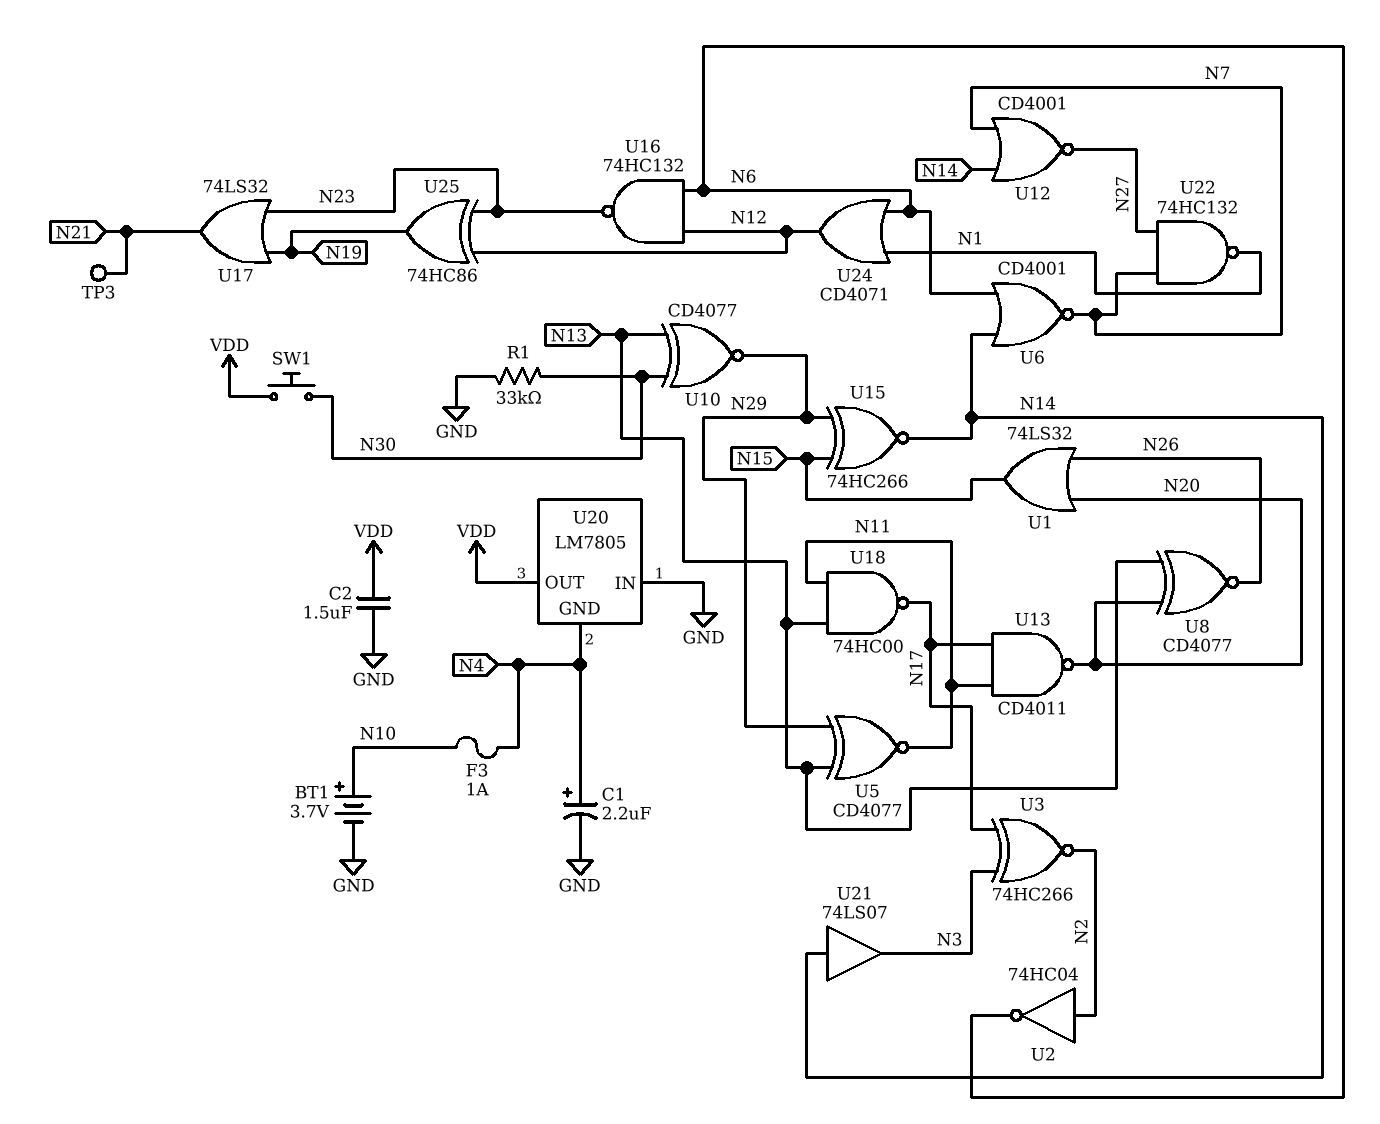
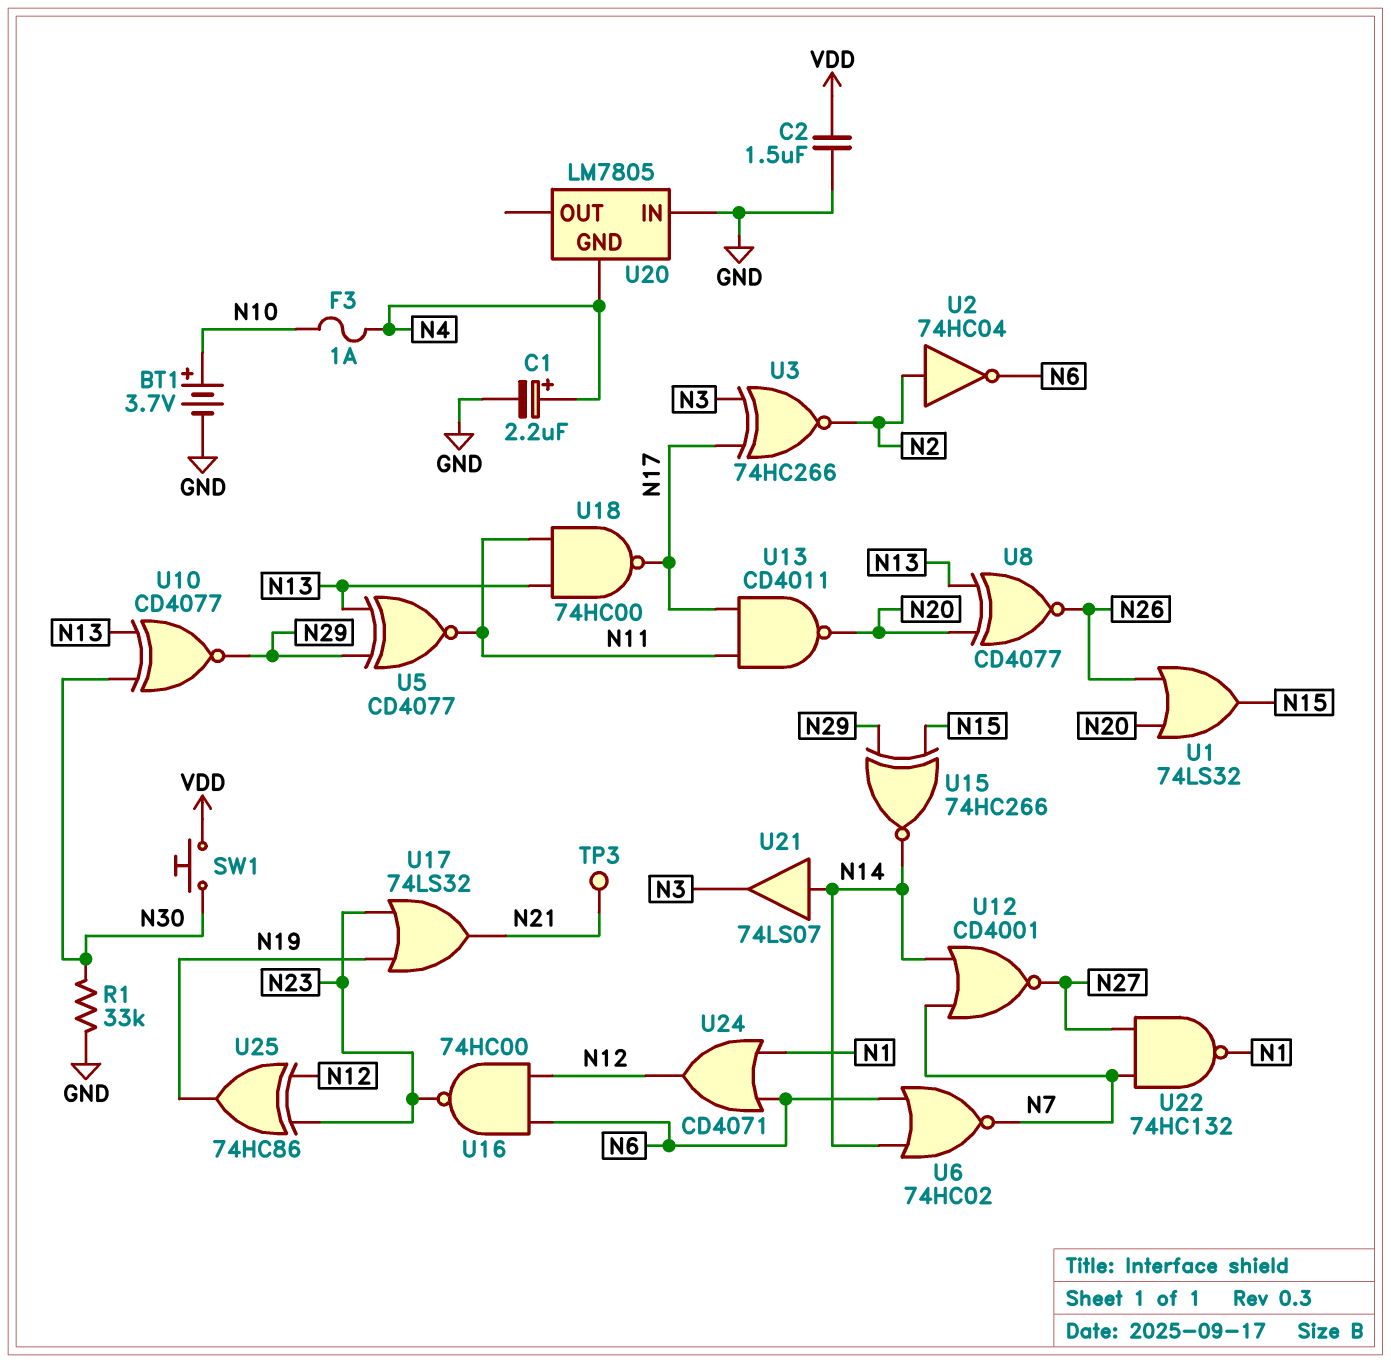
U6: NOR CD4001 (in N6, in N14, out N7) -> NOR 74HC02 (in N6, in N14, out N7)
U16: NAND 74HC132 (in N6, in N12, out N23) -> NAND 74HC00 (in N6, in N12, out N23)
U20 pin OUT: VDD -> none

